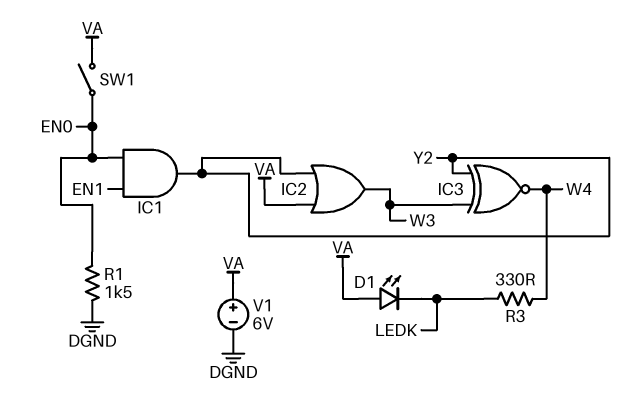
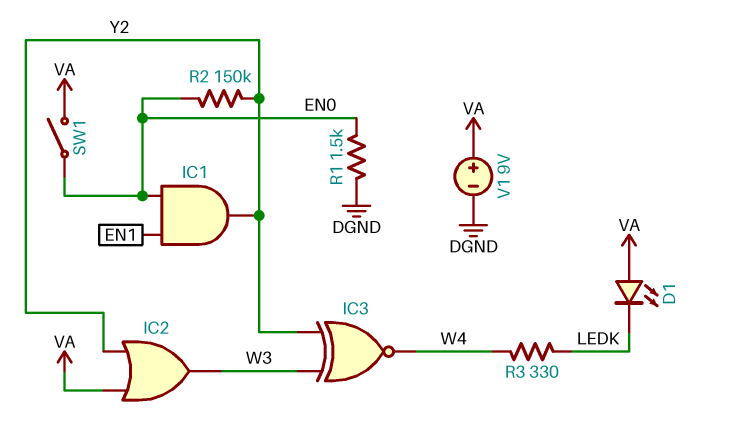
R2: none -> 150k (EN0, Y2)
V1: 6V (plus VA, minus DGND) -> 9V (plus VA, minus DGND)

